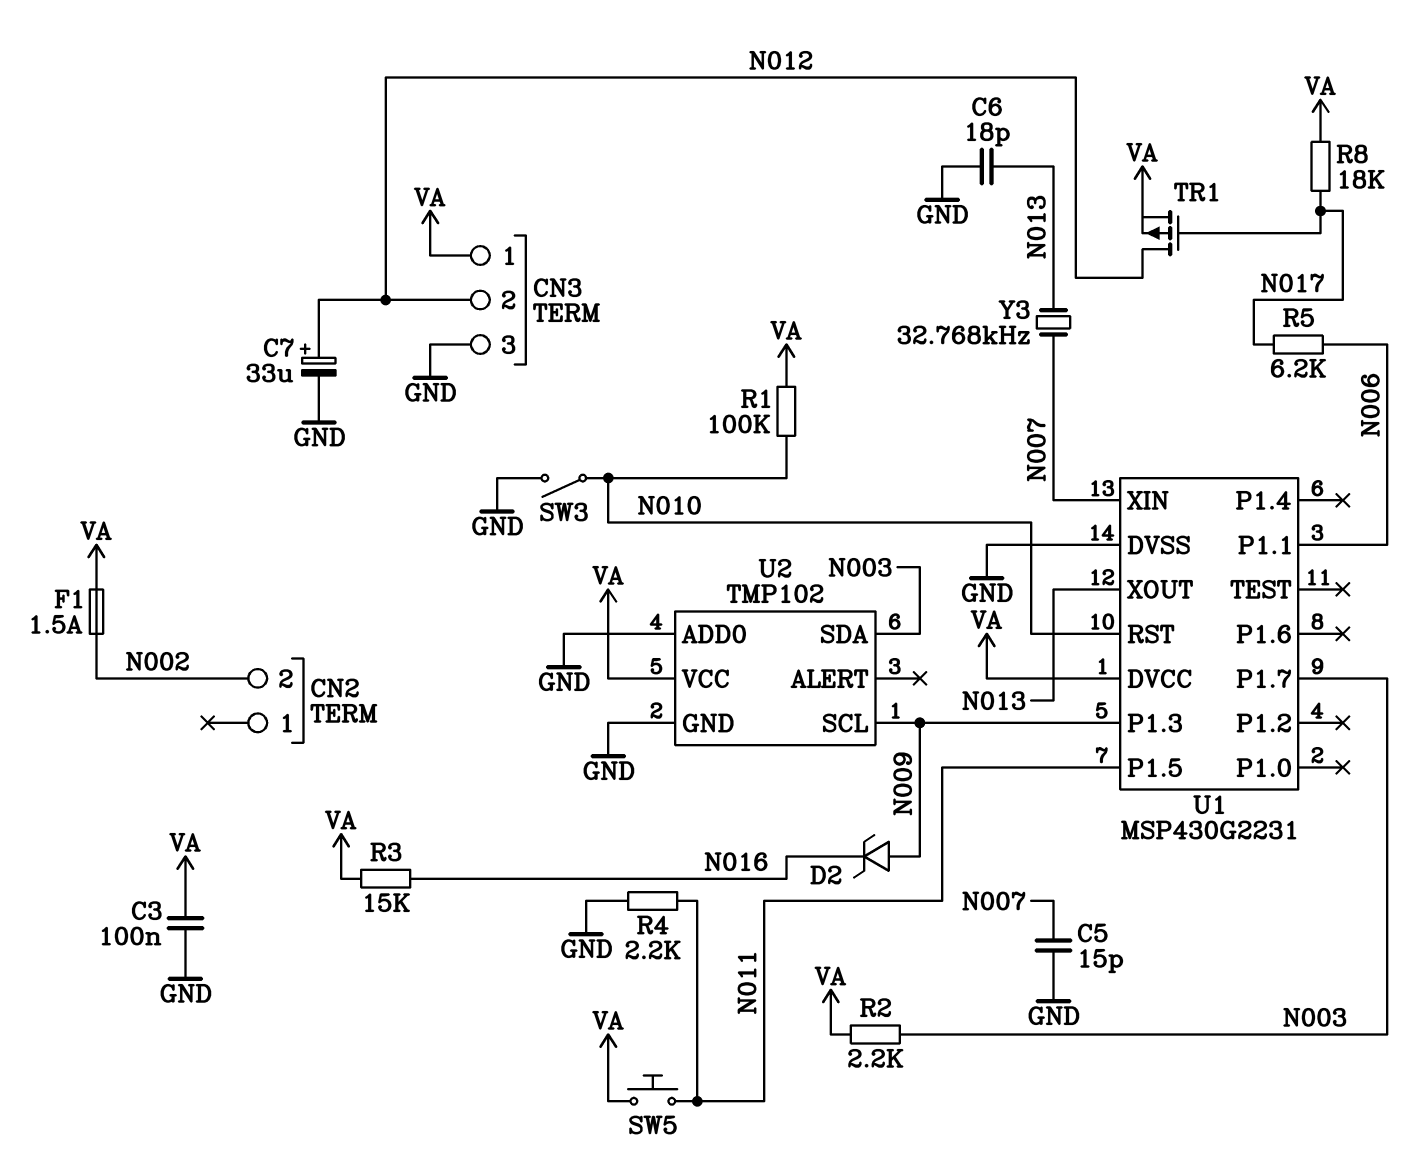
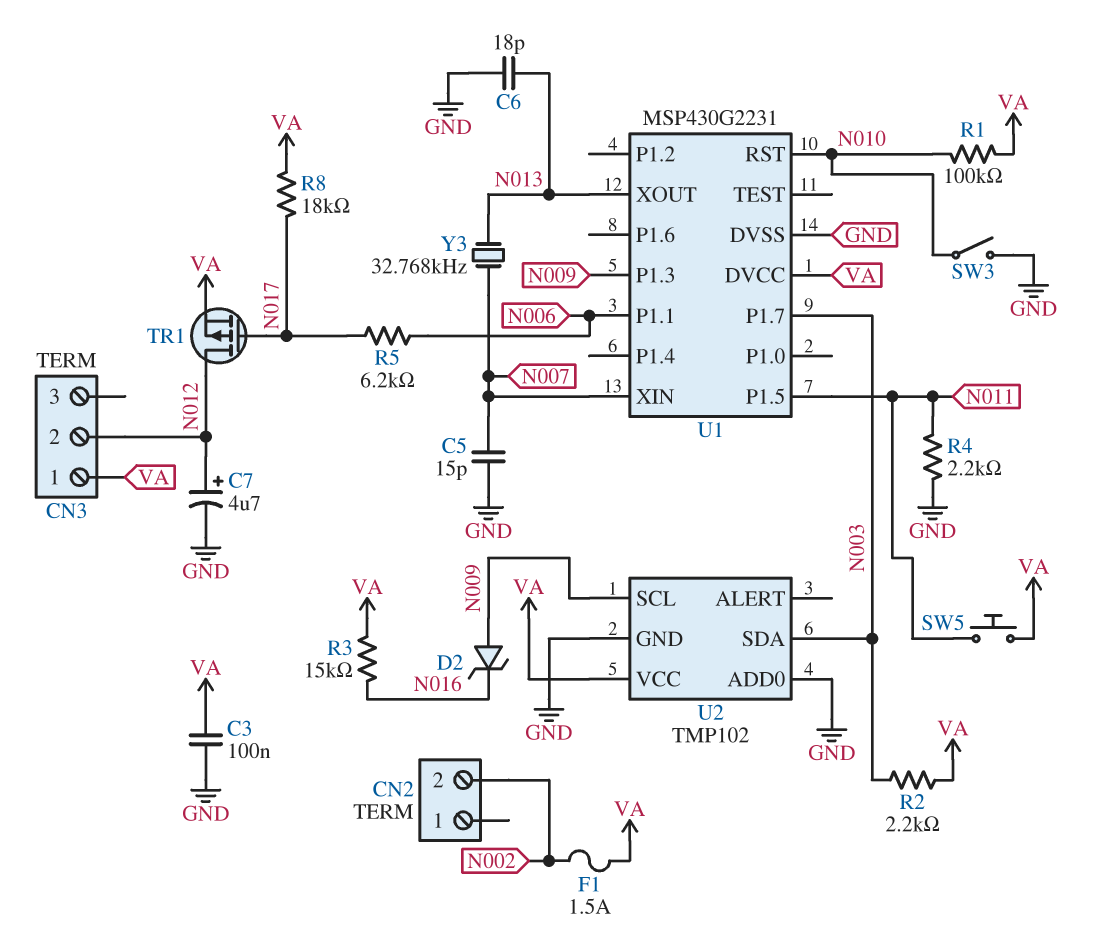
C7: 33uF (plus N012, minus GND) -> 4.7uF (plus N012, minus GND)
CN3 pin 3: GND -> none

